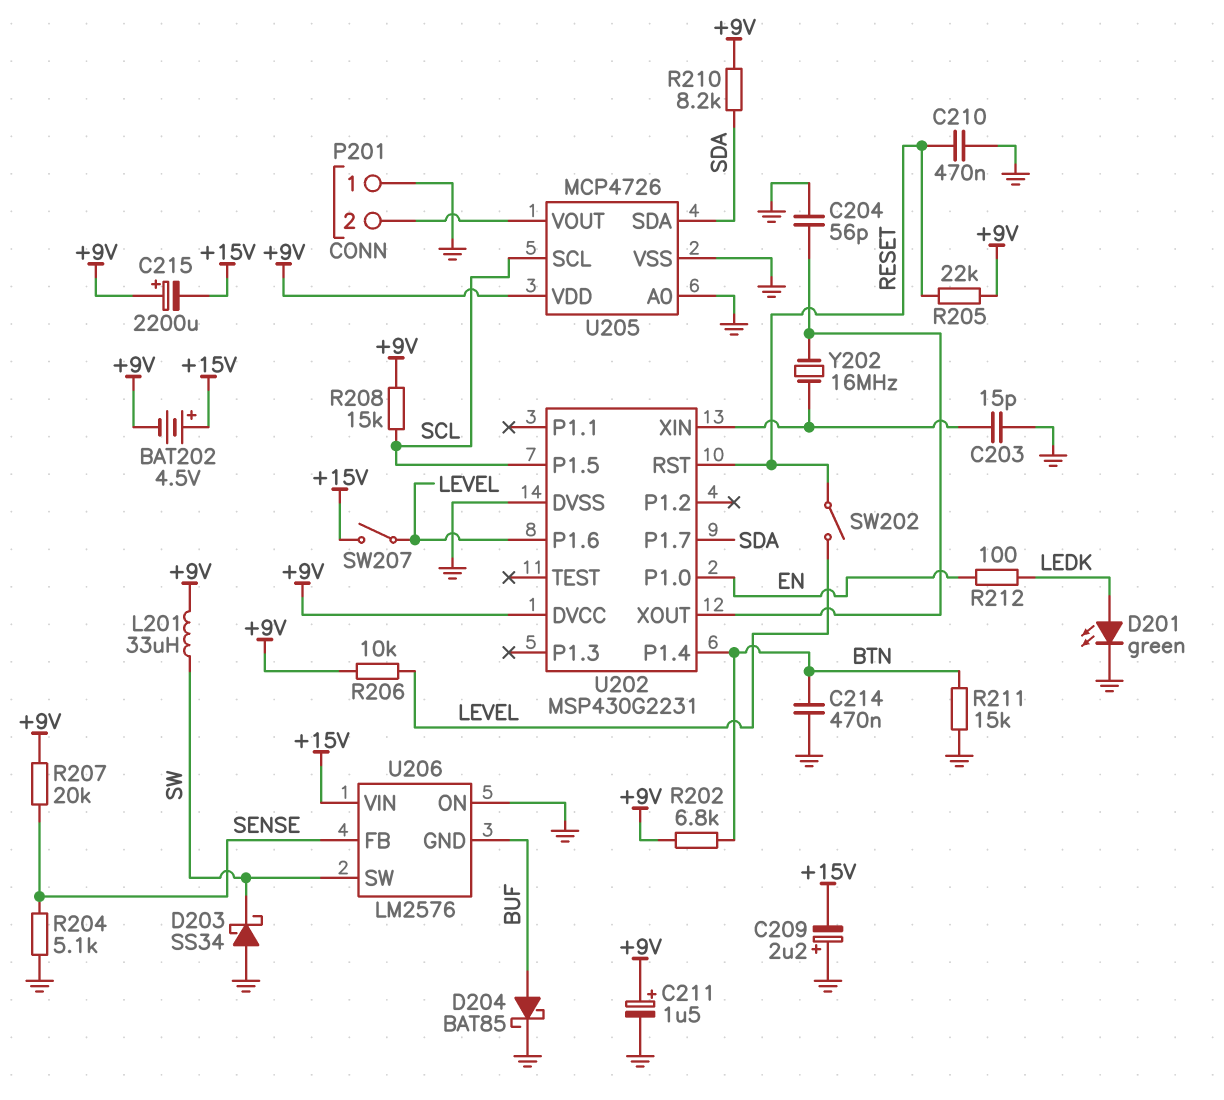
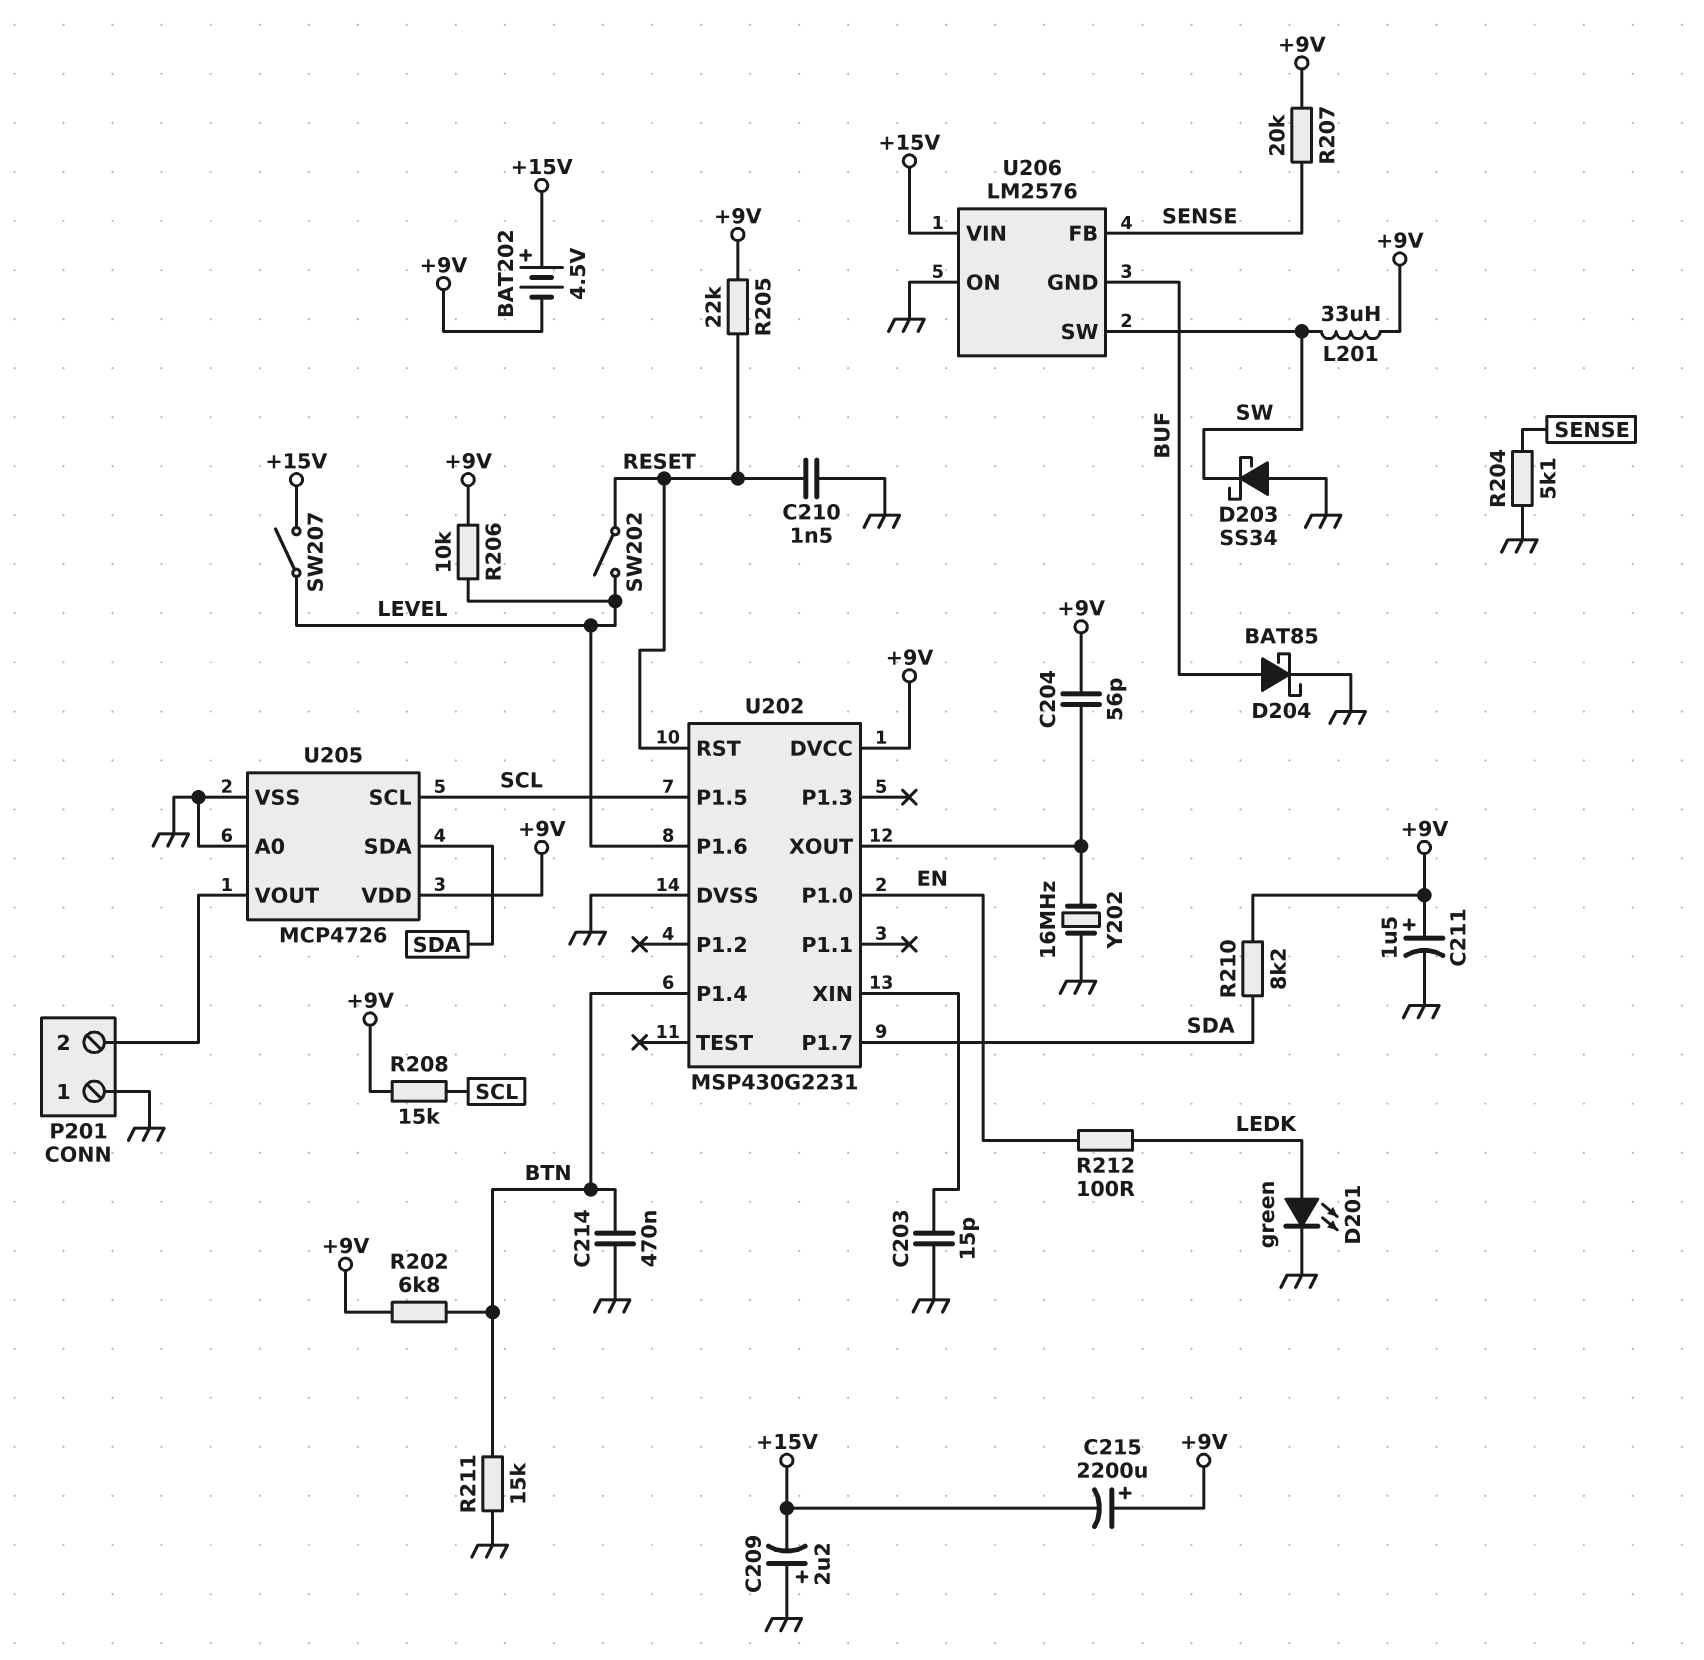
C204: 56pF (GND, U202/XOUT) -> 56pF (+9V, U202/XOUT)
C210: 470nF (GND, RESET) -> 1.5nF (GND, RESET)
Y202: 16MHz (U202/XIN, U202/XOUT) -> 16MHz (GND, U202/XOUT)

